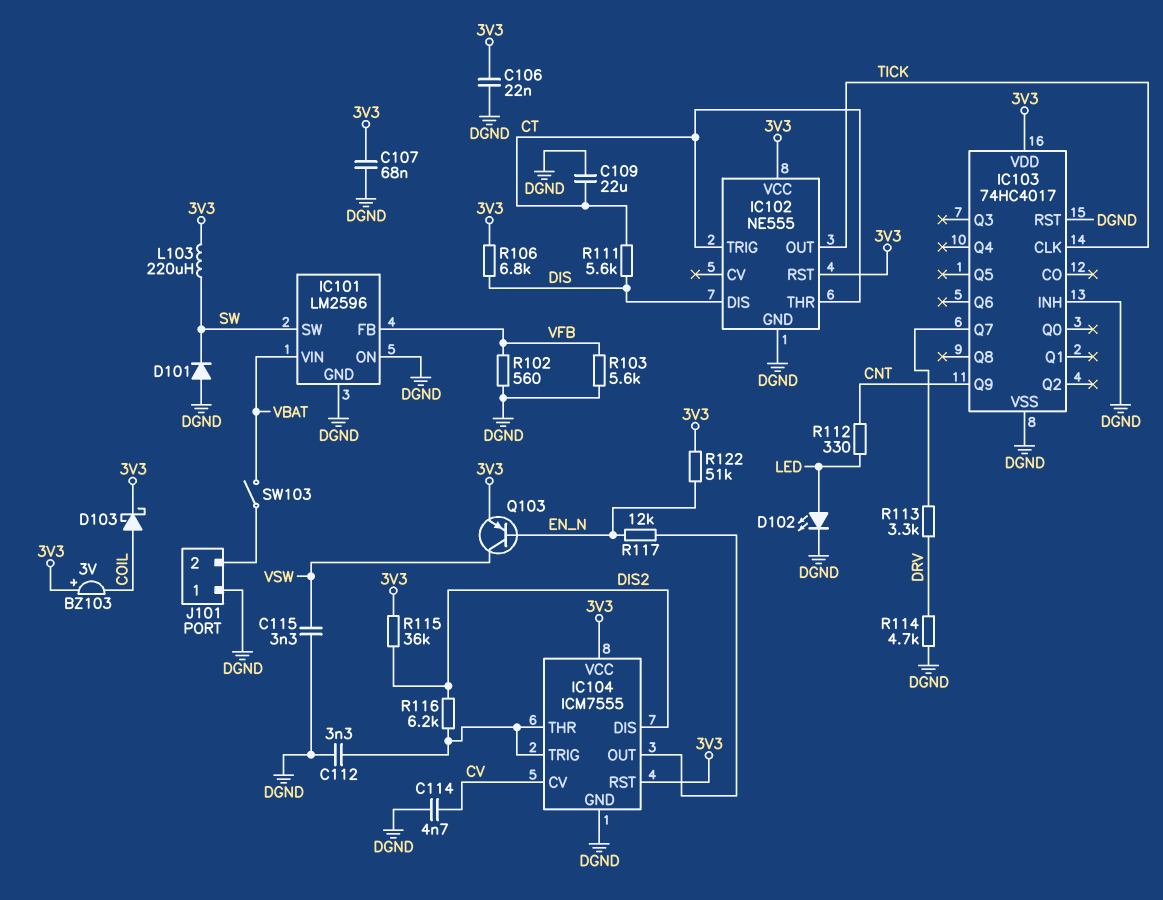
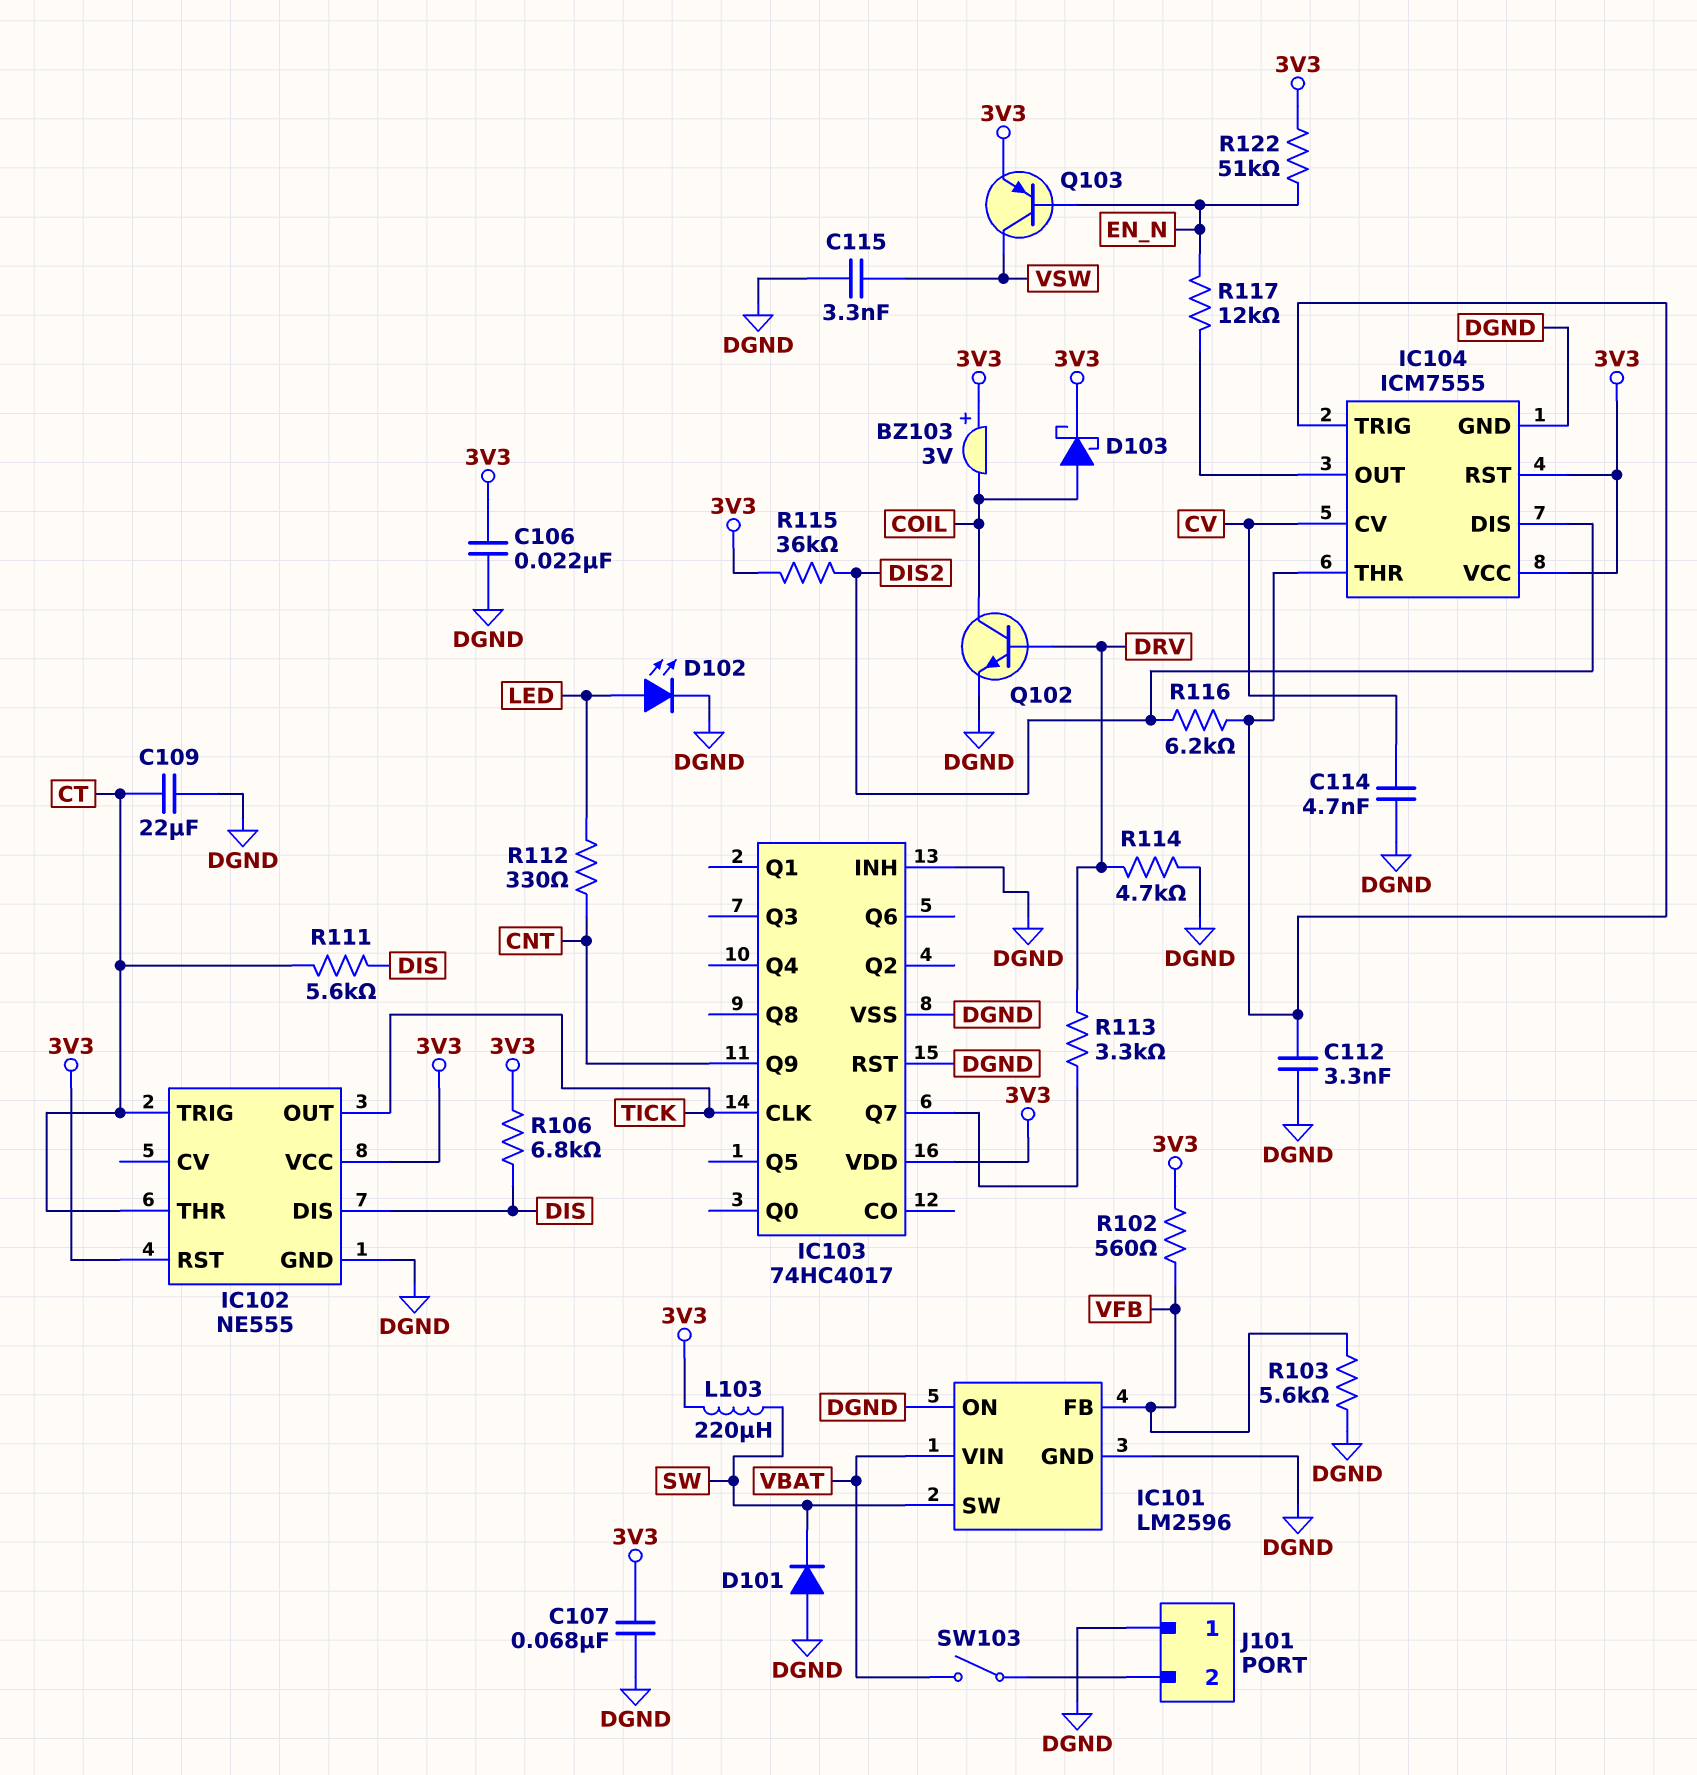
Q102: none -> NPN (B DRV, C COIL, E DGND)
R102: 560 (DGND, VFB) -> 560 (3V3, VFB)

